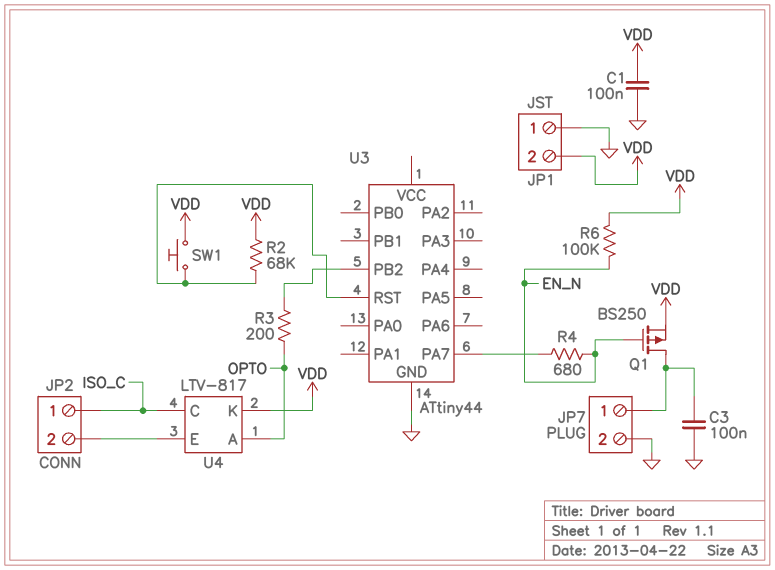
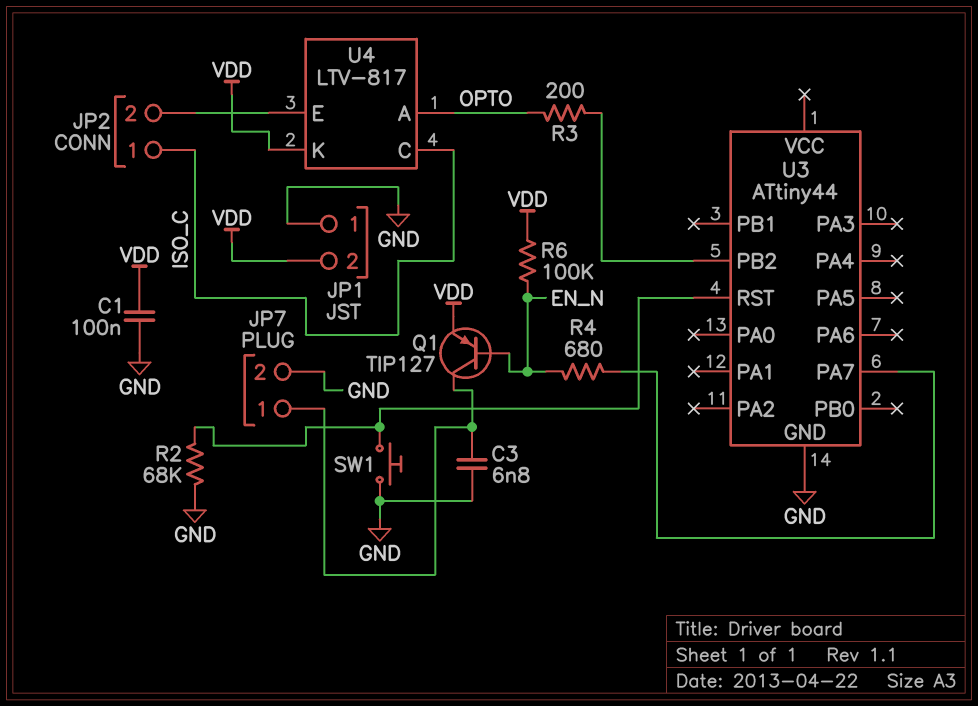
C3: 100nF (GND, JP7/1) -> 6.8nF (GND, JP7/1)
Q1: PMOS BS250 (G EN_N, D JP7/1, S VDD) -> PNP TIP127 (B EN_N, C JP7/1, E VDD)
R2: 68k (U3/RST, VDD) -> 68k (GND, U3/RST)
SW1: button (U3/RST, VDD) -> button (GND, U3/RST)

